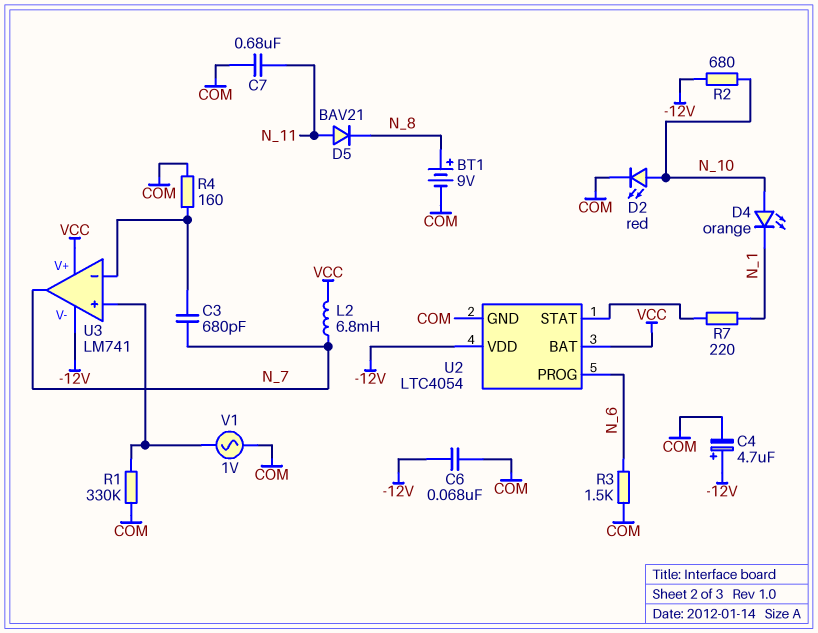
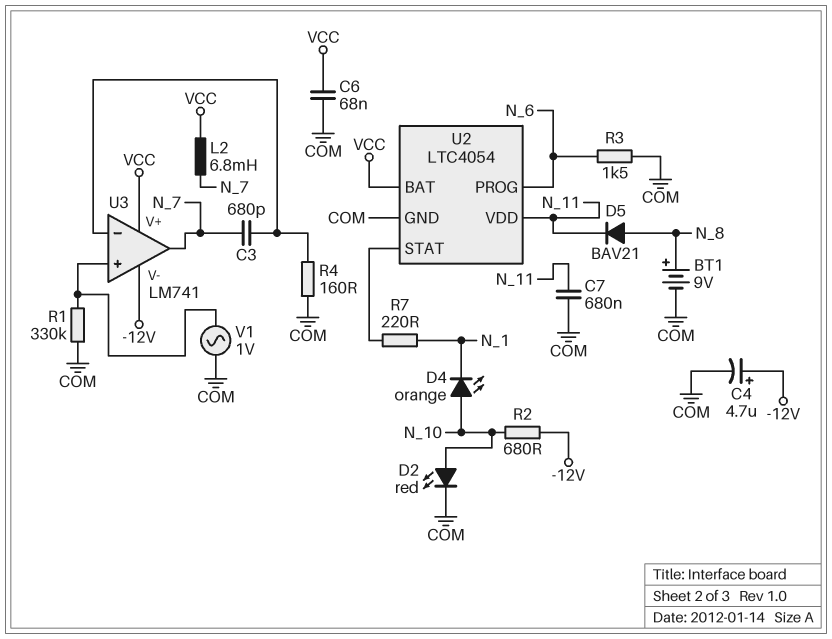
C6: 68nF (-12V, COM) -> 68nF (COM, VCC)
D5: diode BAV21 (A N_11, K N_8) -> diode BAV21 (A N_8, K N_11)
U2 pin VDD: -12V -> N_11

